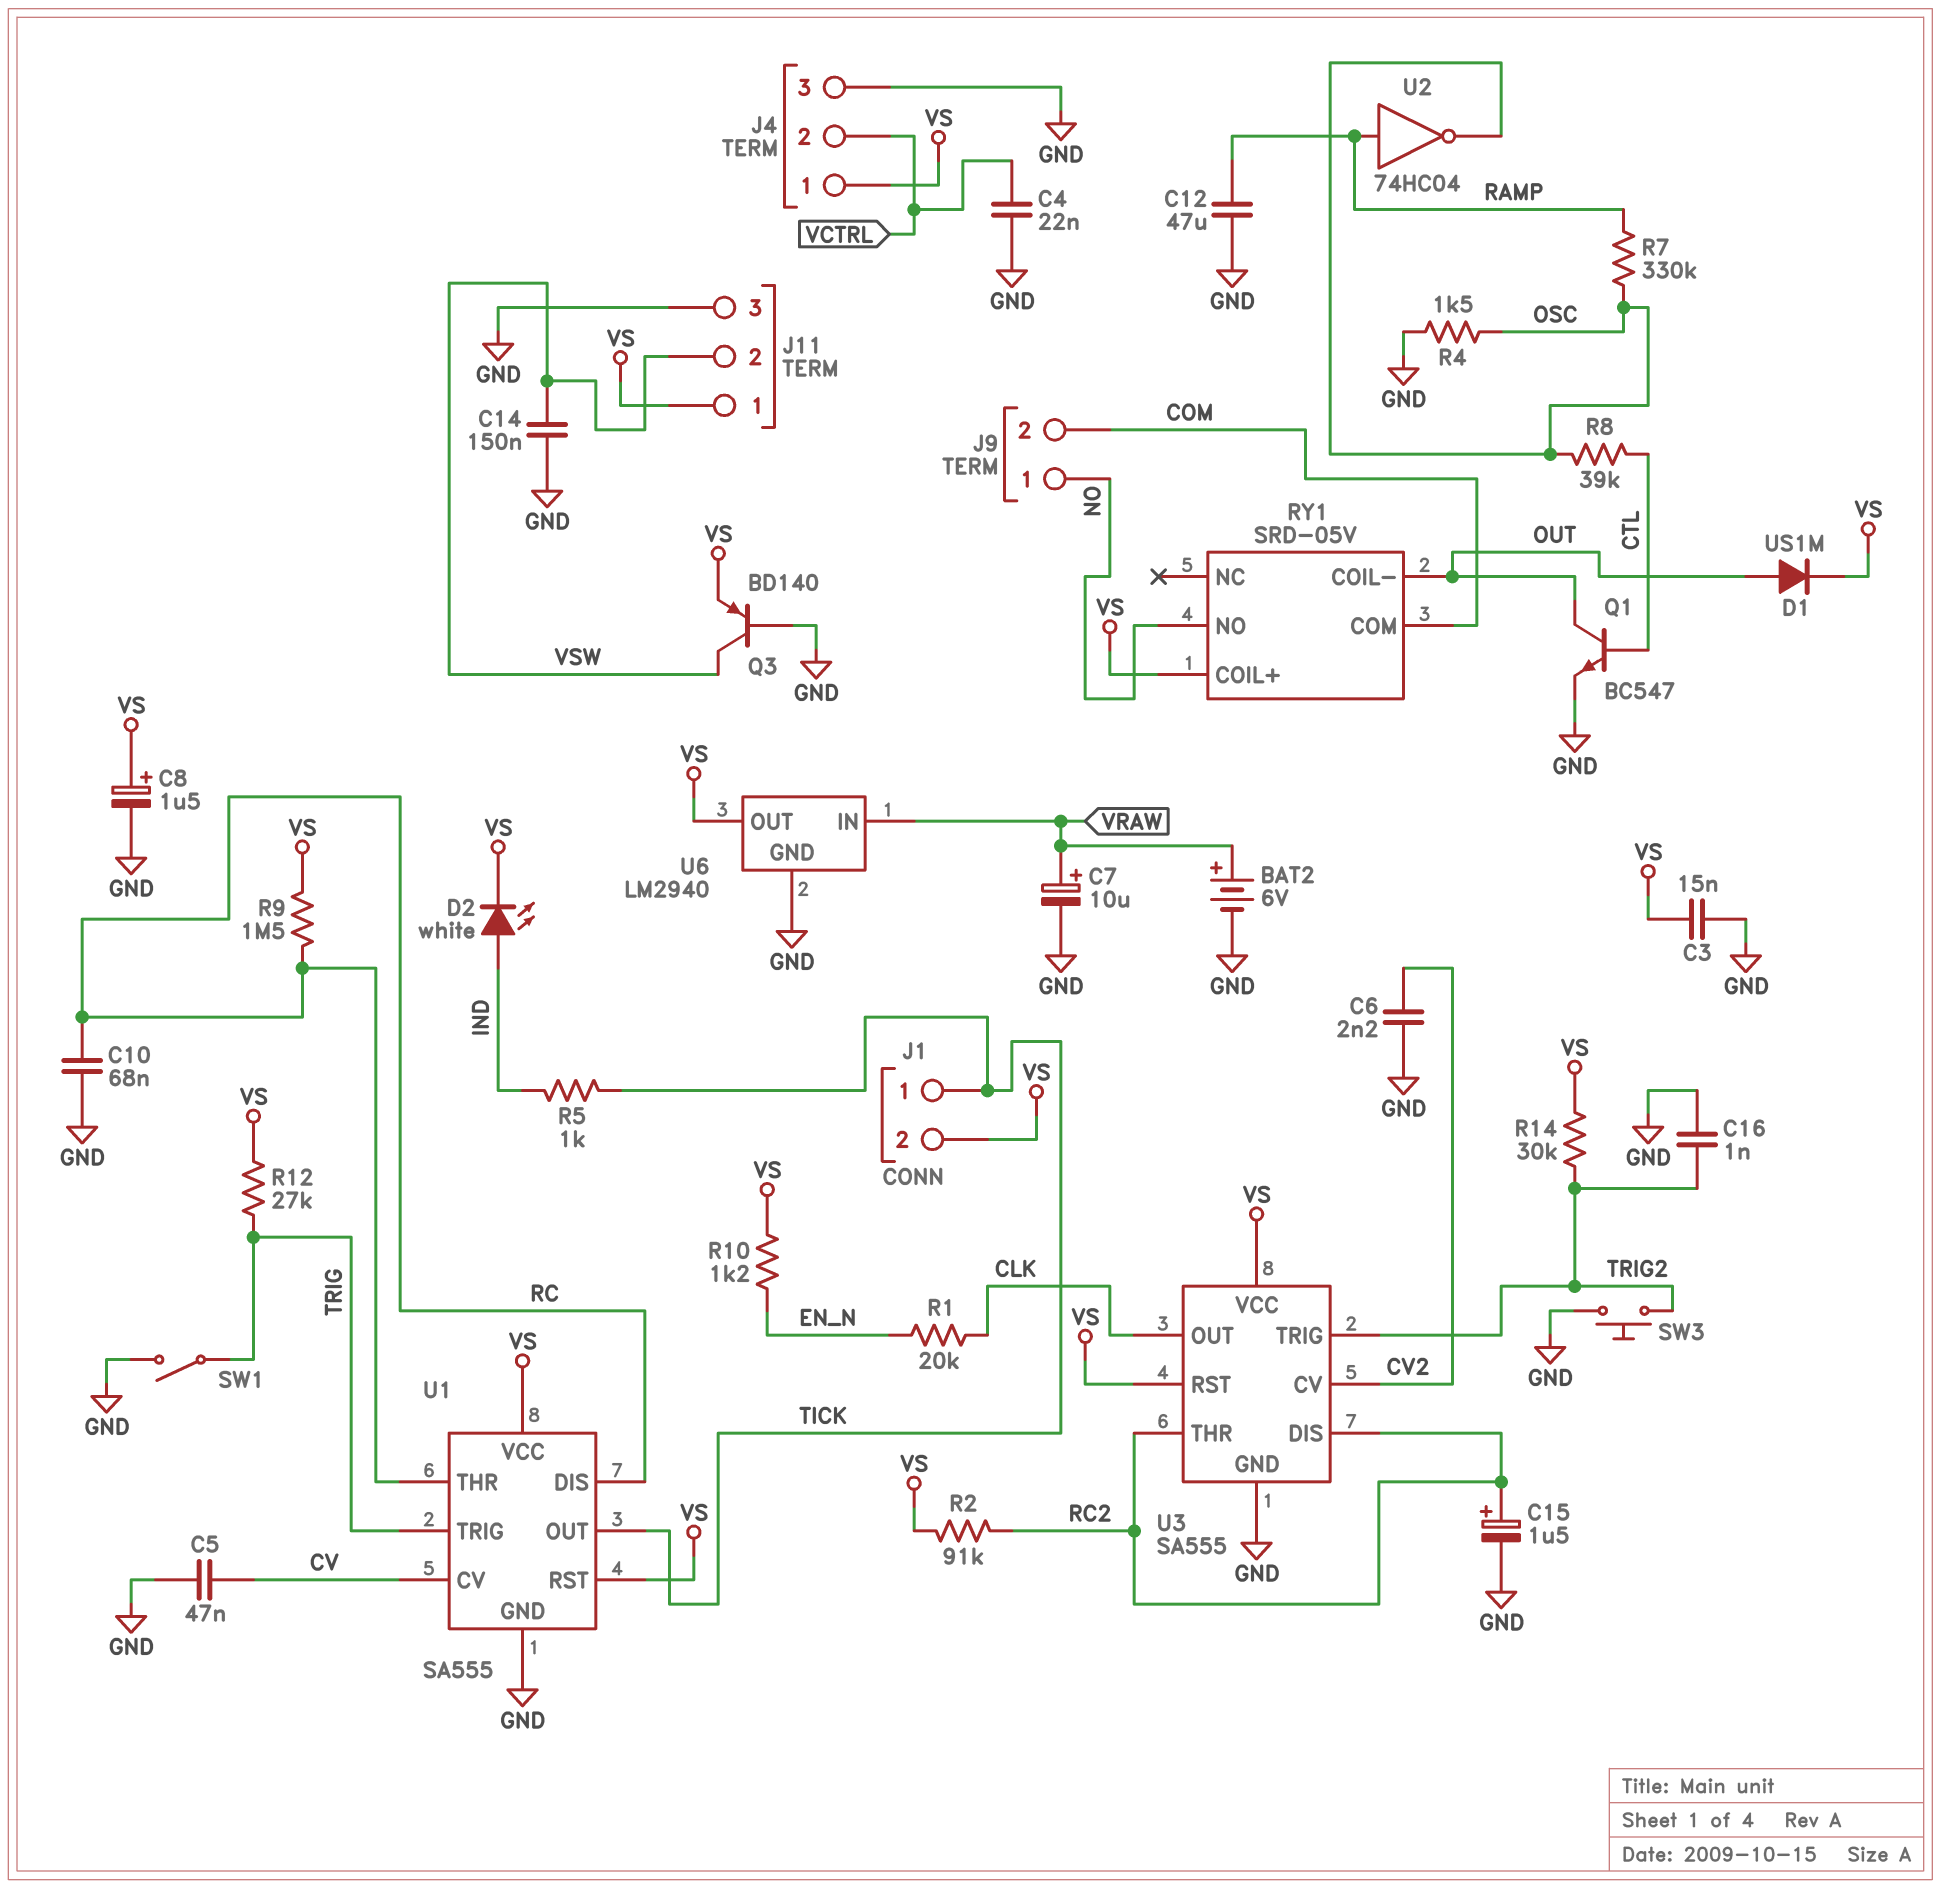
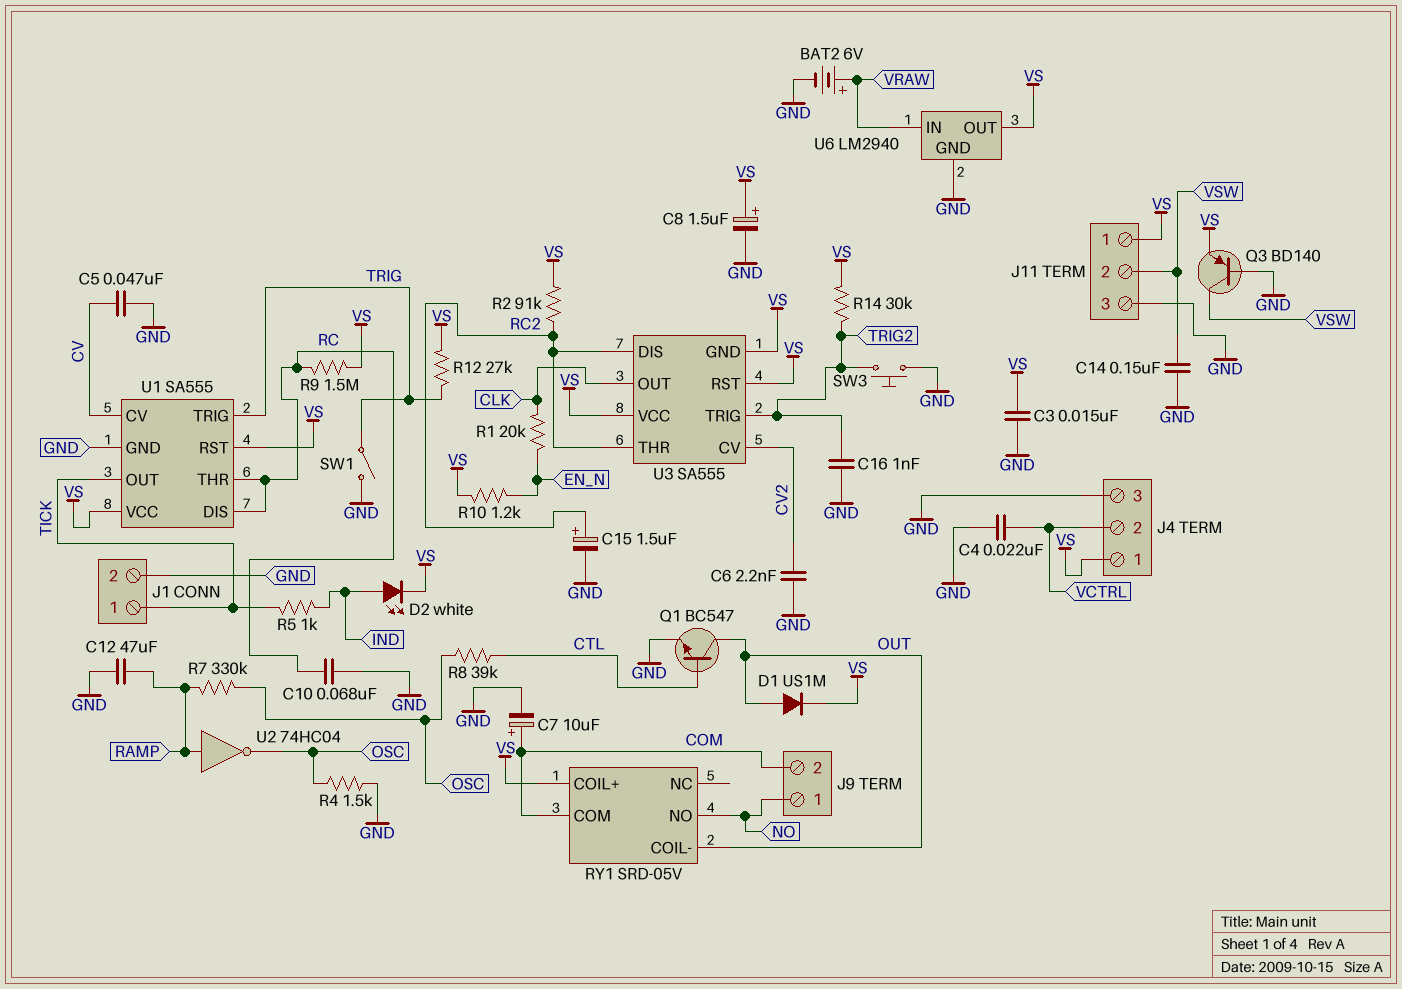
C7: 10uF (plus VRAW, minus GND) -> 10uF (plus COM, minus GND)
J1 pin 2: VS -> GND
U3 pin GND: GND -> VS

